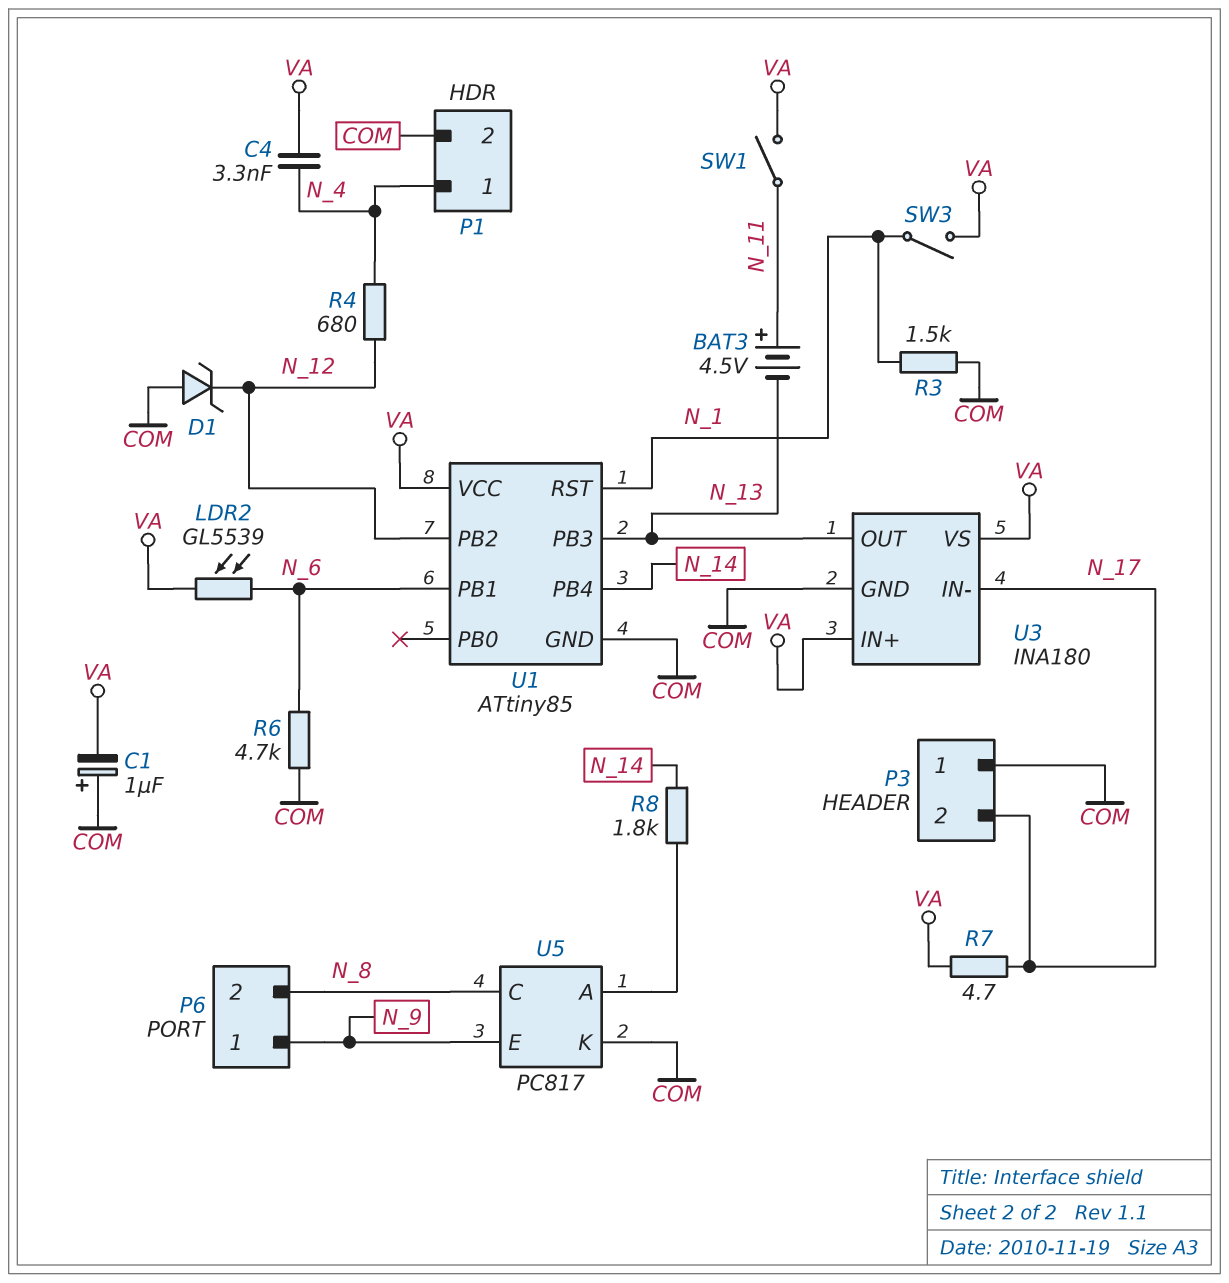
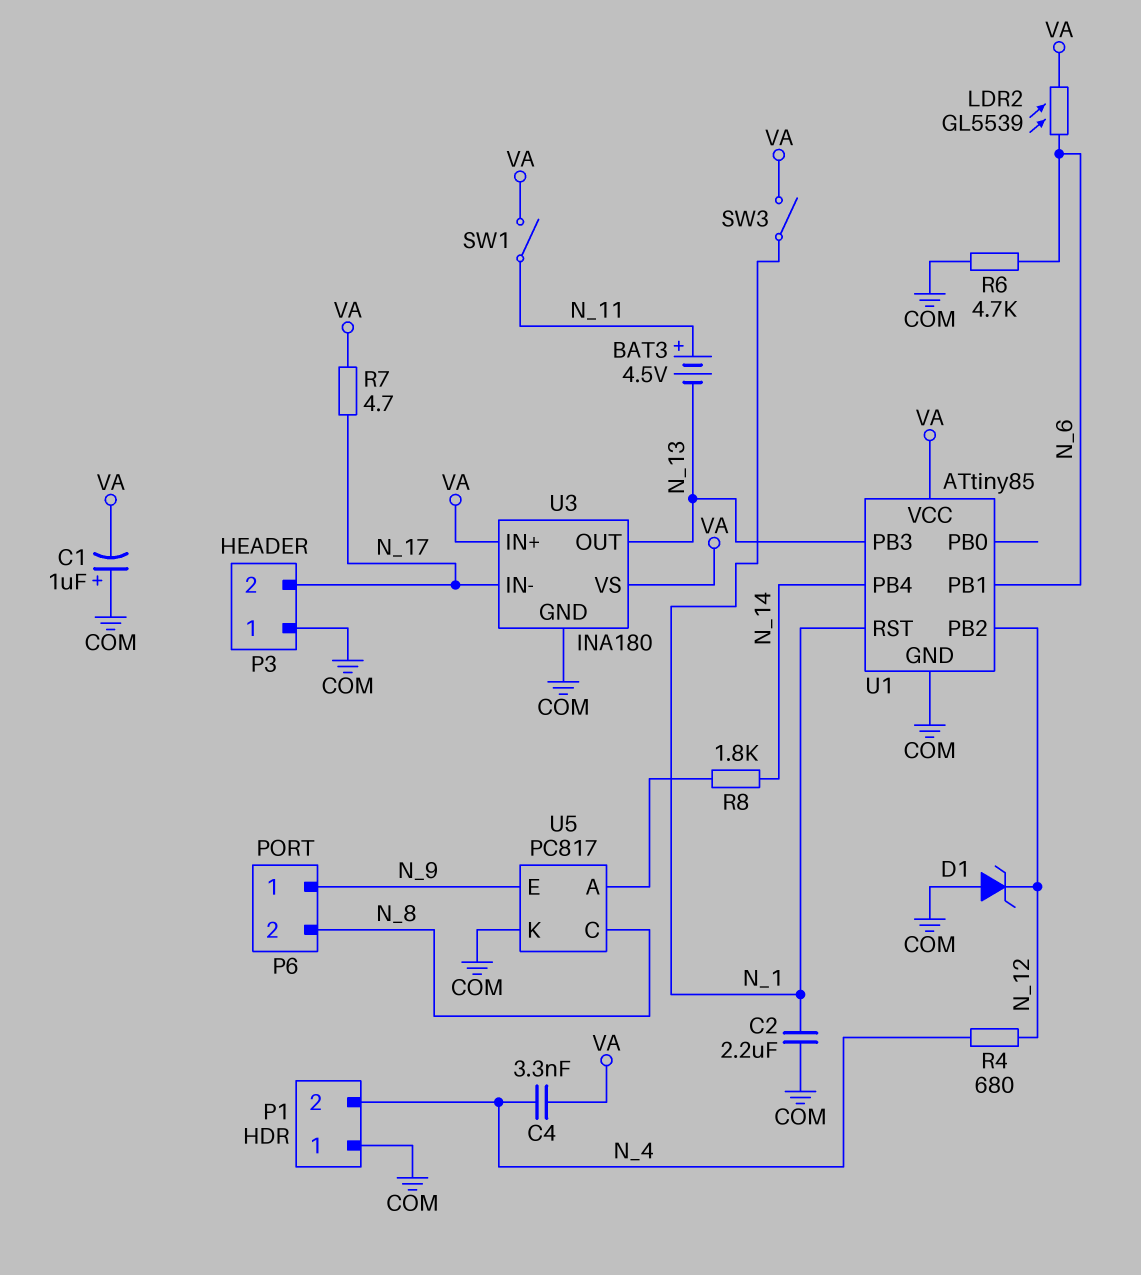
C2: none -> 2.2uF (COM, N_1)
P1 pin 1: N_4 -> COM
P1 pin 2: COM -> N_4
R3: 1.5k (COM, N_1) -> none

